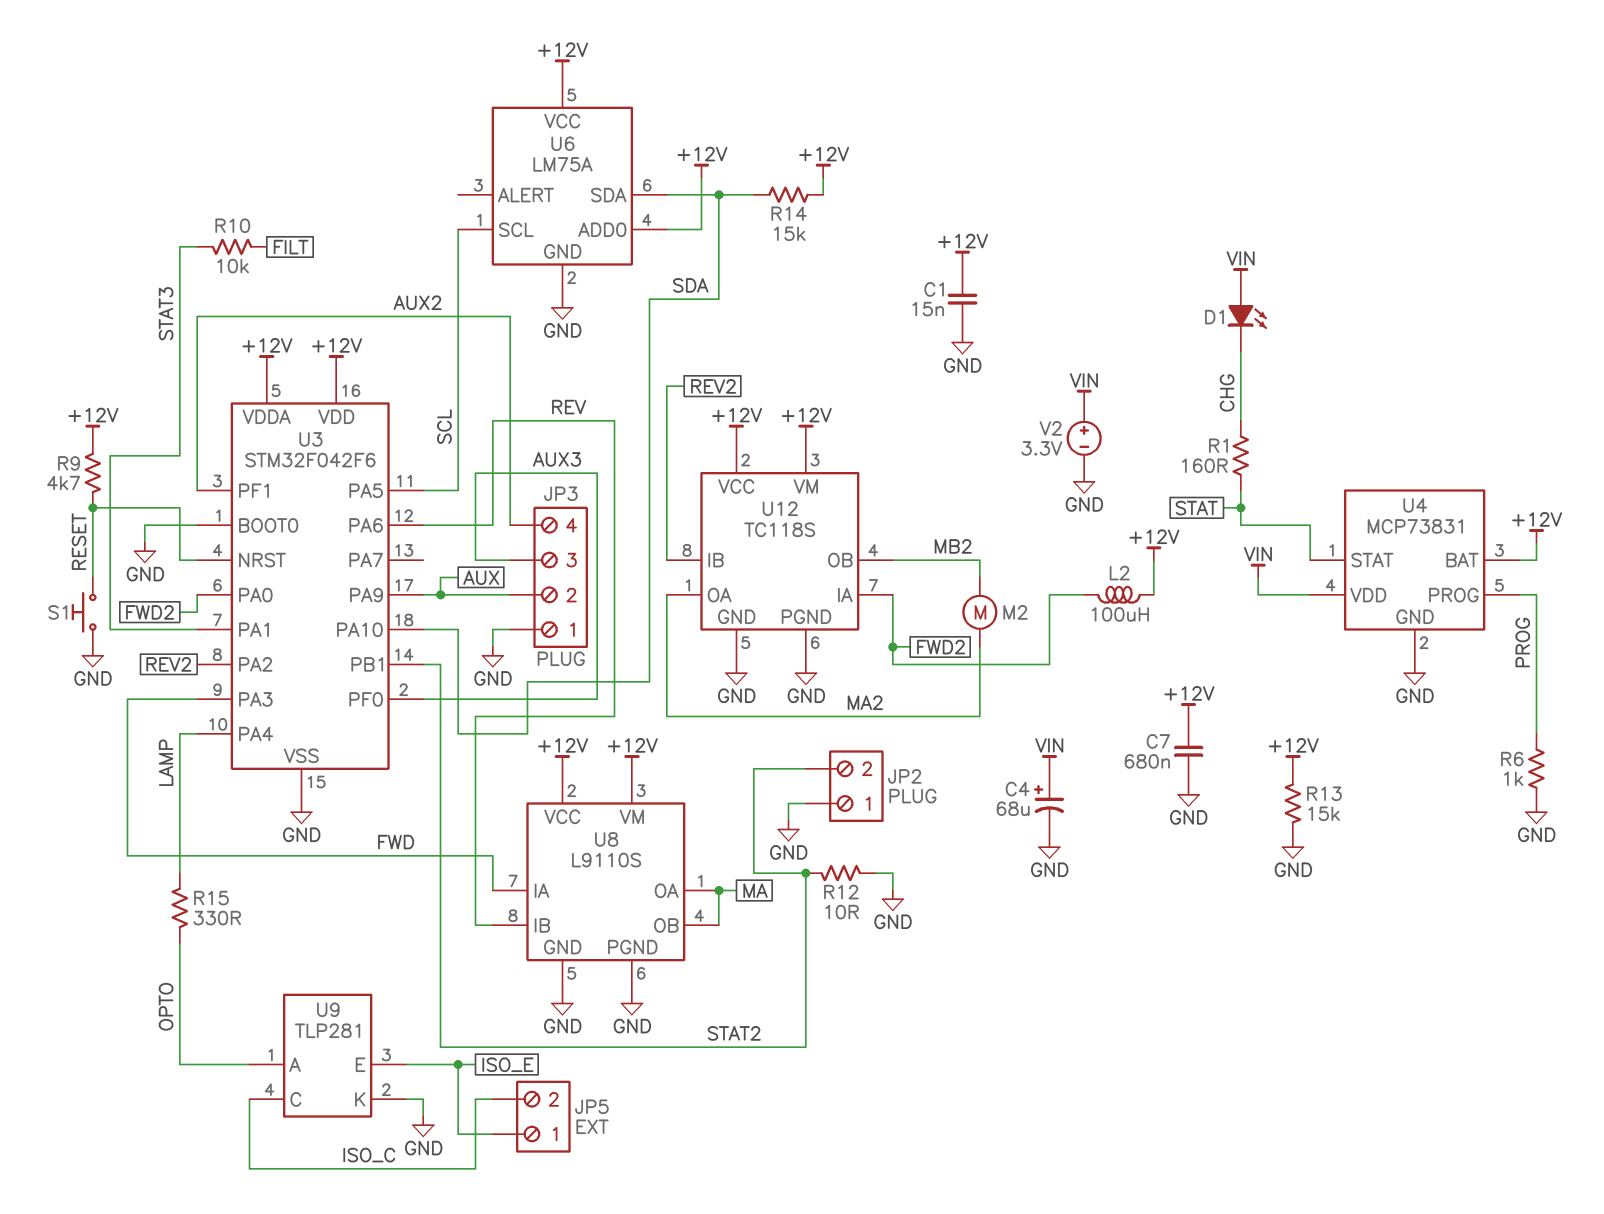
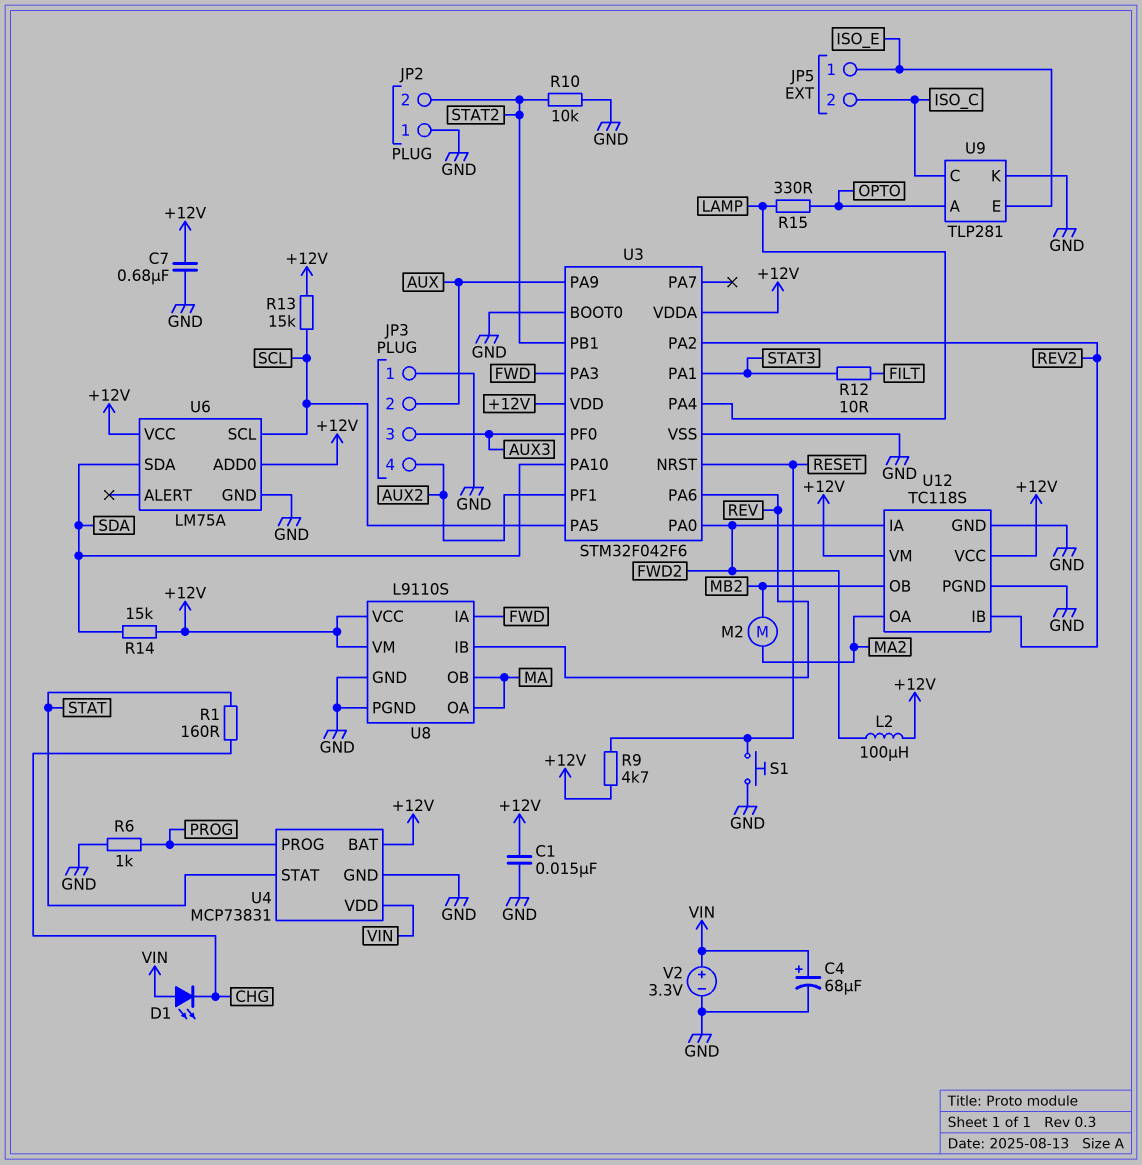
R10: 10k (FILT, STAT3) -> 10k (GND, STAT2)
R12: 10 (GND, STAT2) -> 10 (FILT, STAT3)
R13: 15k (+12V, GND) -> 15k (+12V, SCL)

